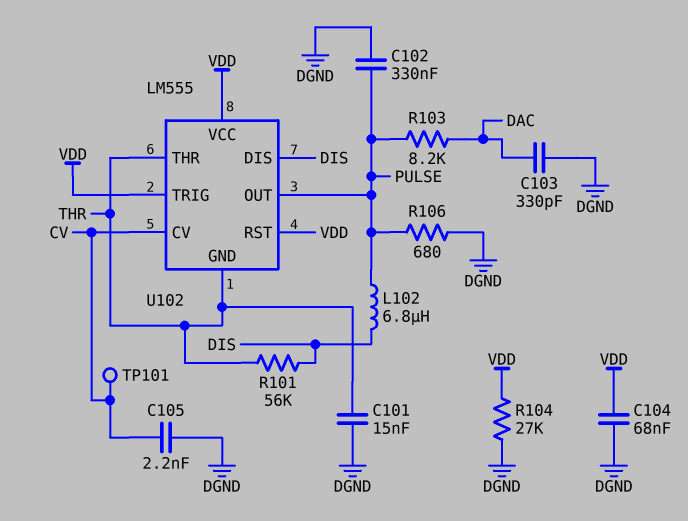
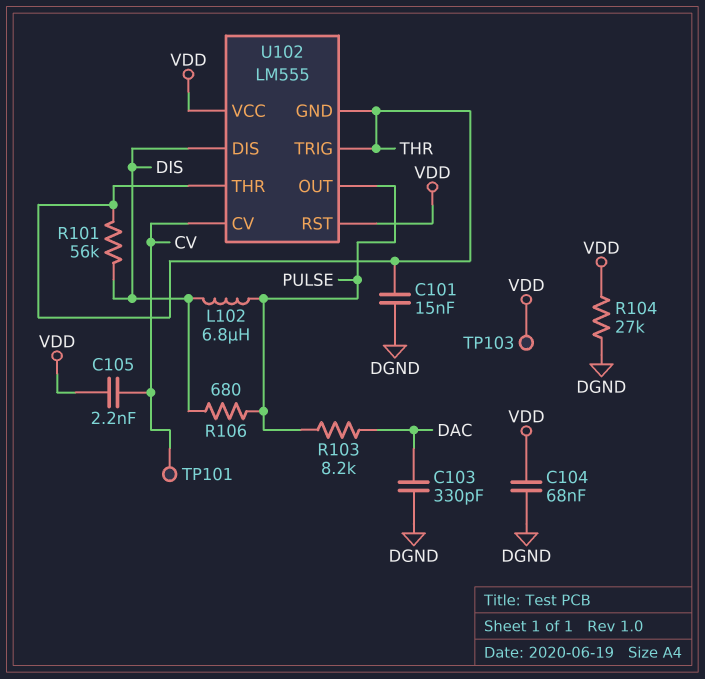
C102: 330nF (DGND, PULSE) -> none
C105: 2.2nF (CV, DGND) -> 2.2nF (CV, VDD)
R106: 680 (DGND, PULSE) -> 680 (DIS, PULSE)
TP103: none -> test point (VDD)
U102 pin TRIG: VDD -> THR

